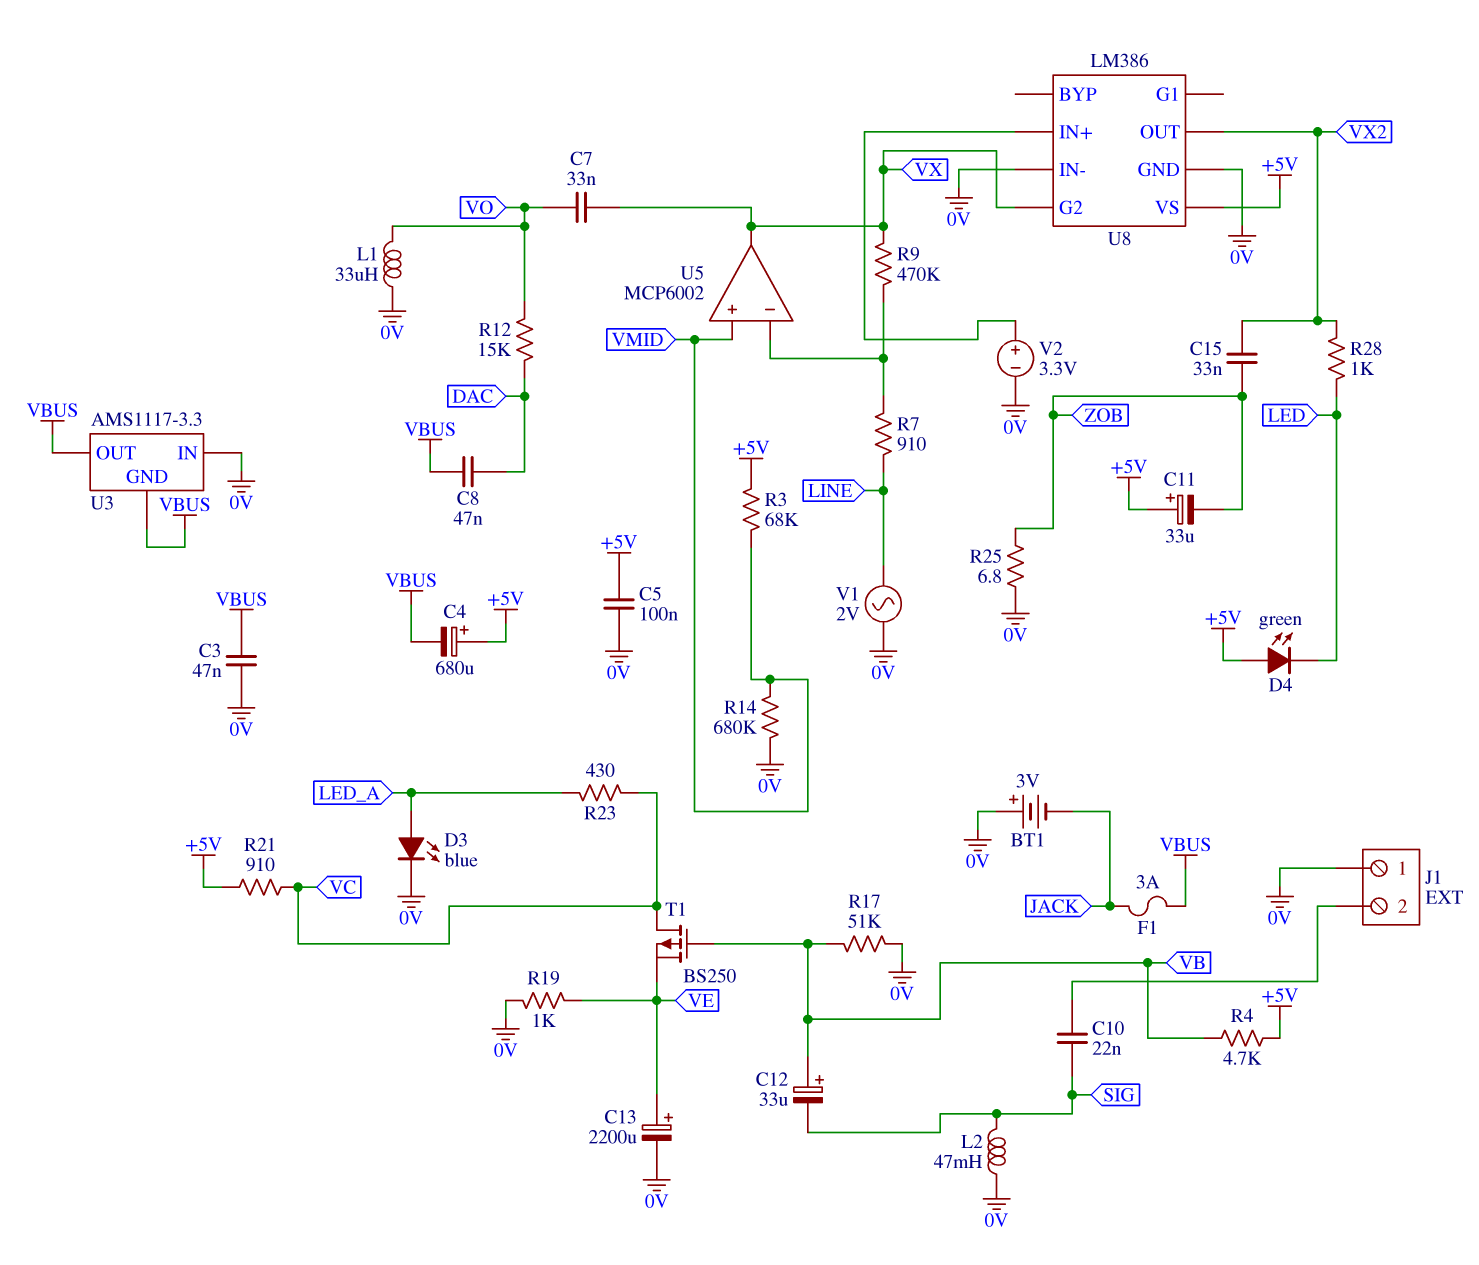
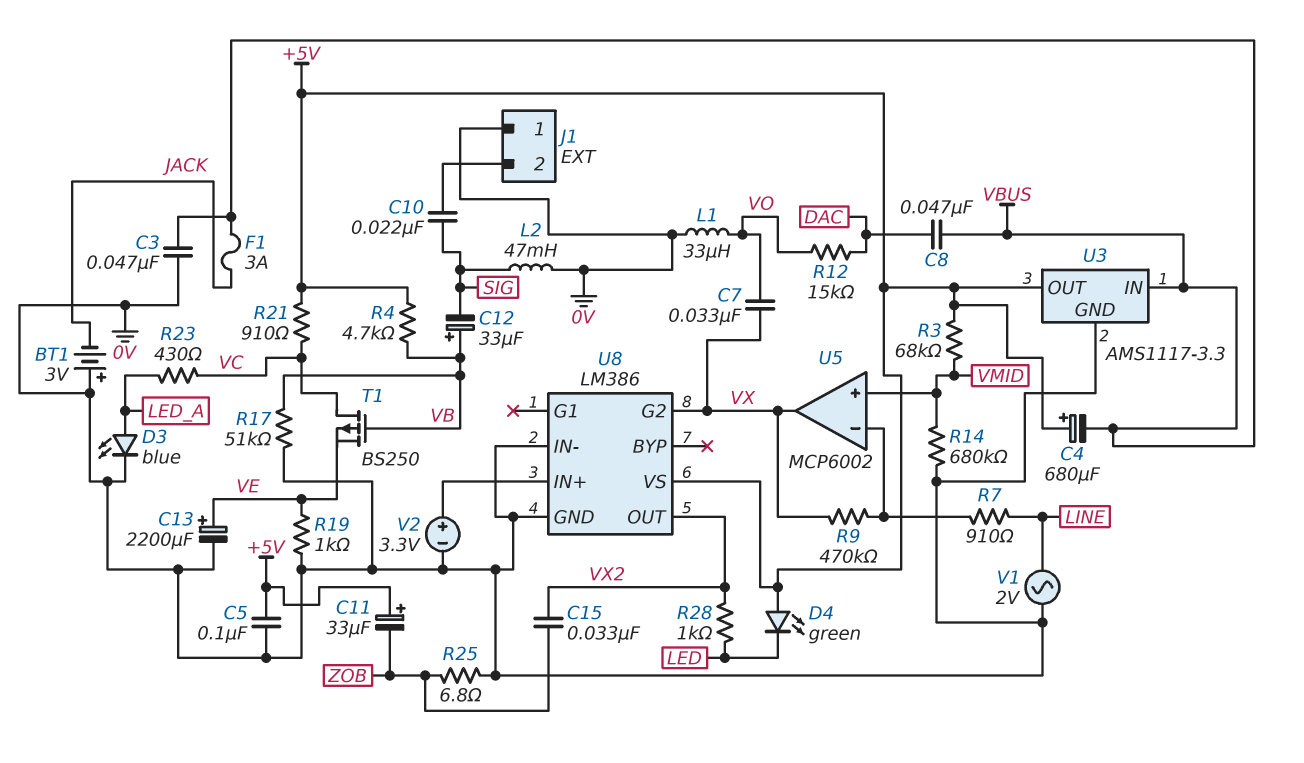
U3 pin GND: VBUS -> 0V
U3 pin IN: 0V -> VBUS
U3 pin OUT: VBUS -> +5V

